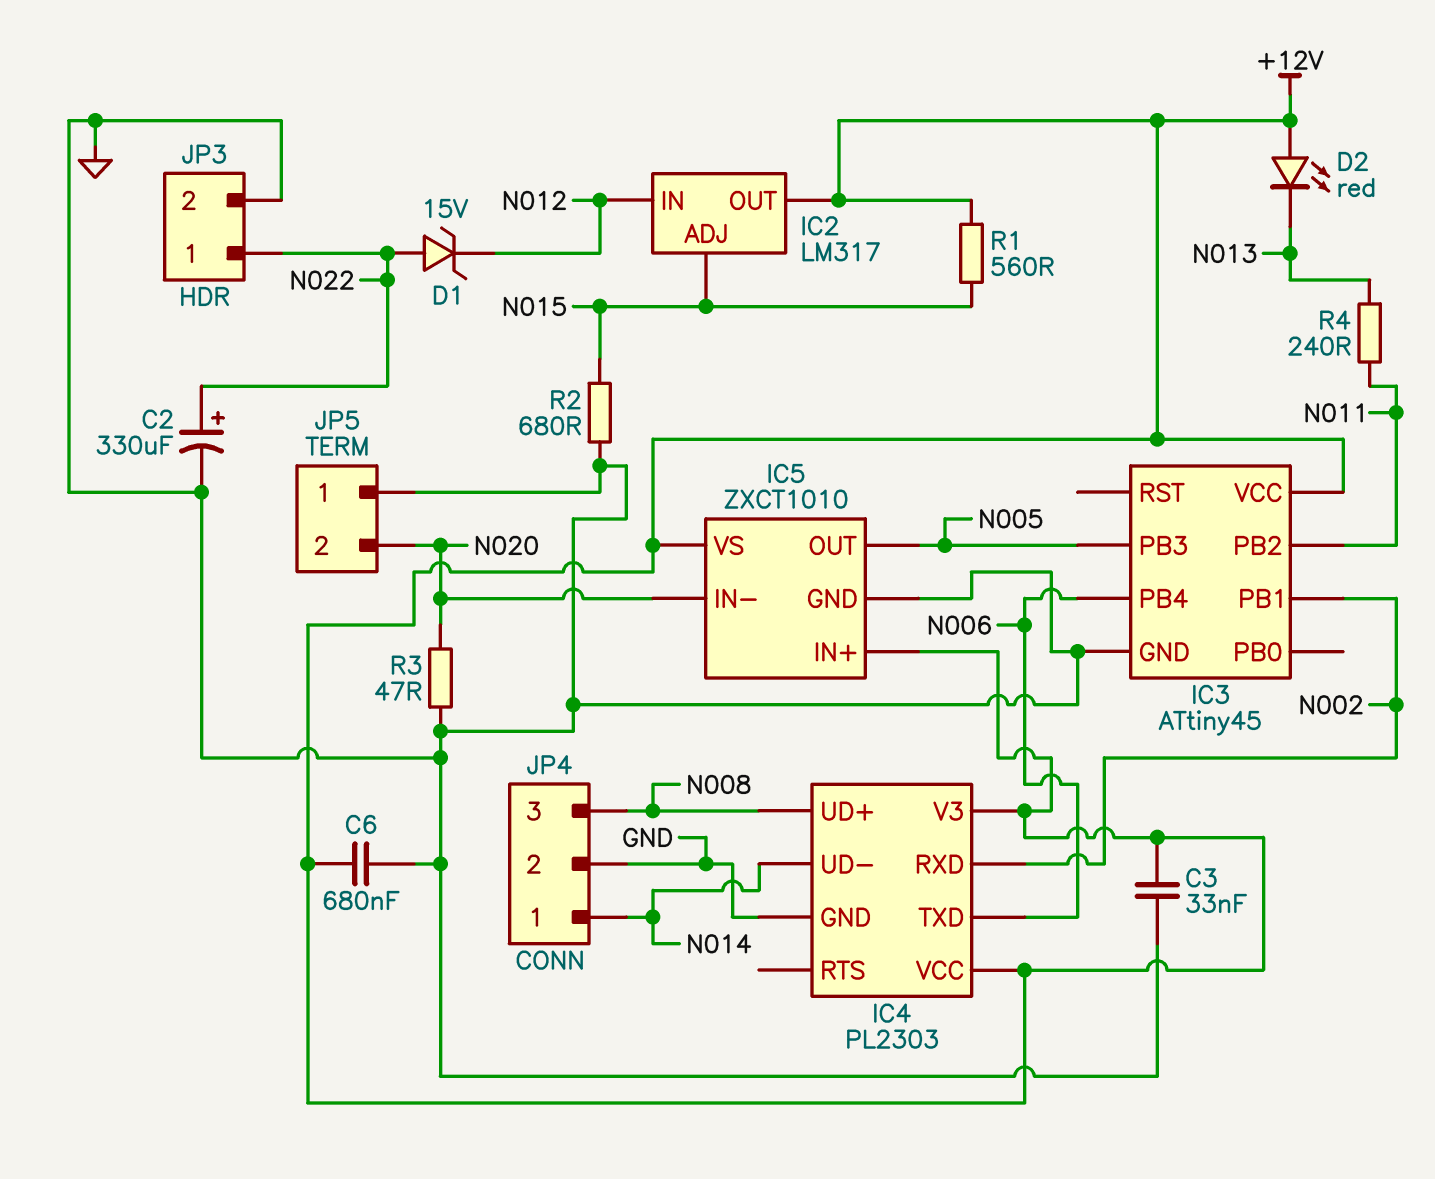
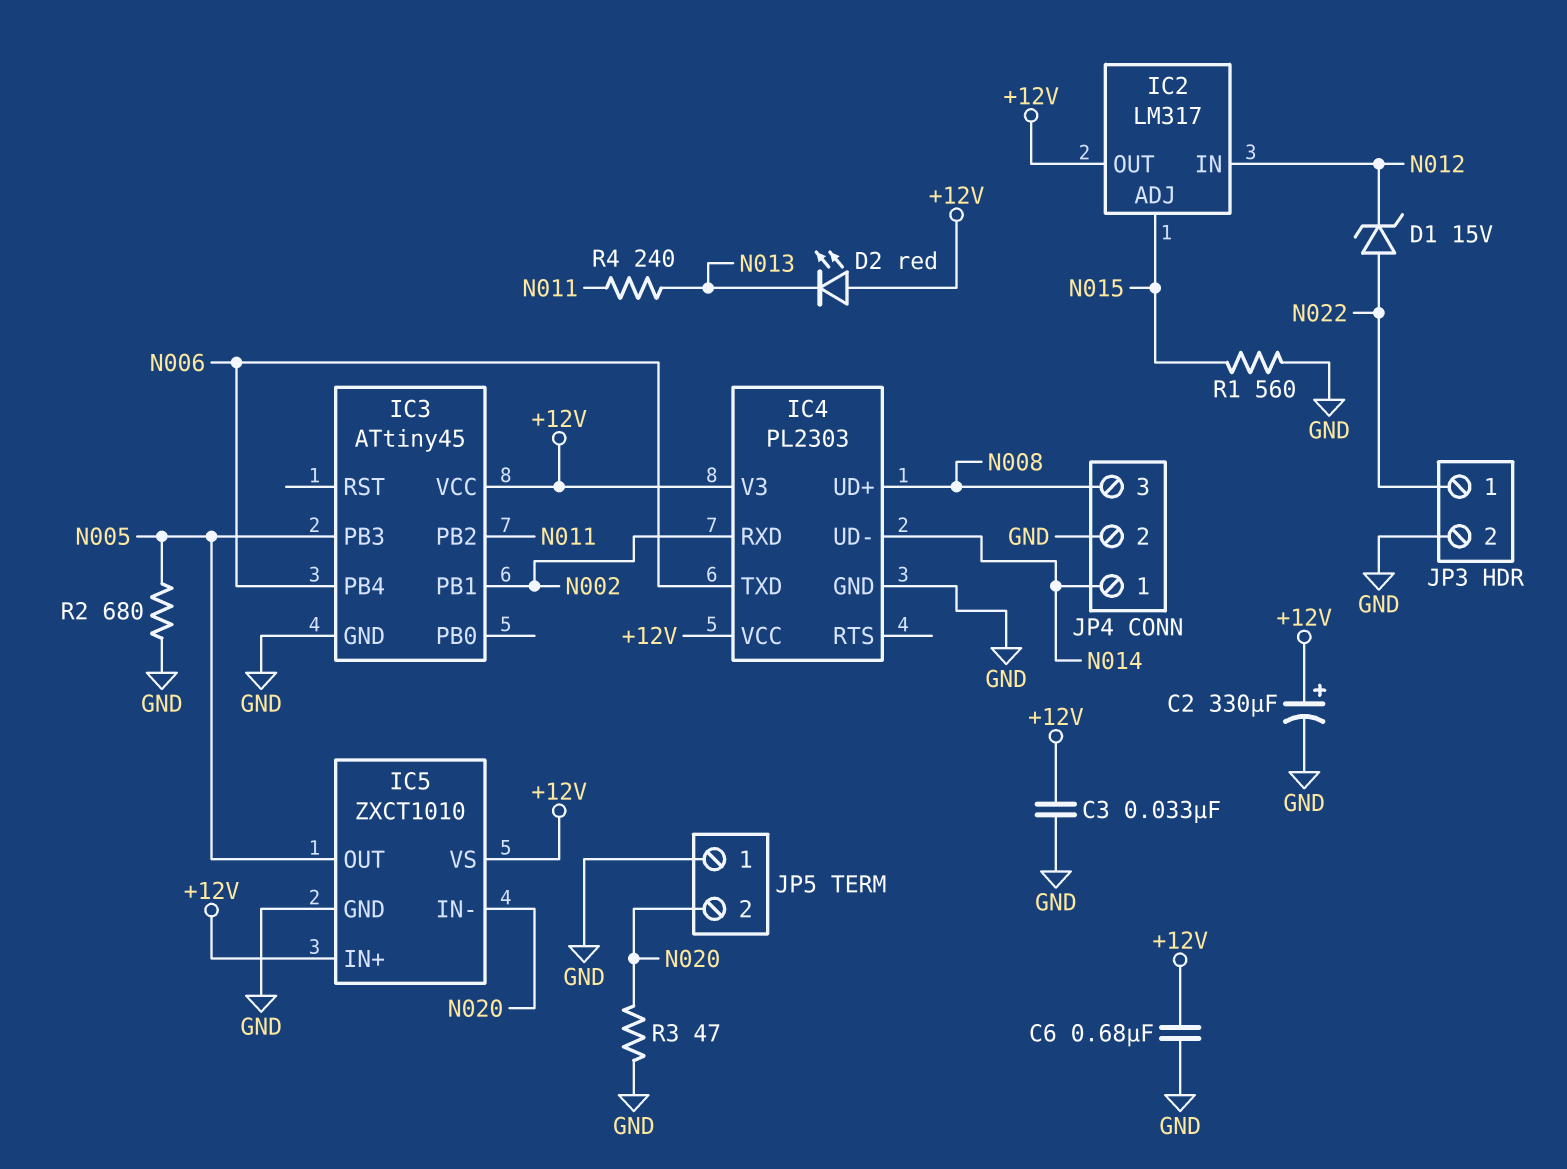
C2: 330uF (plus N022, minus GND) -> 330uF (plus +12V, minus GND)
R1: 560 (+12V, N015) -> 560 (GND, N015)
R2: 680 (GND, N015) -> 680 (GND, N005)

